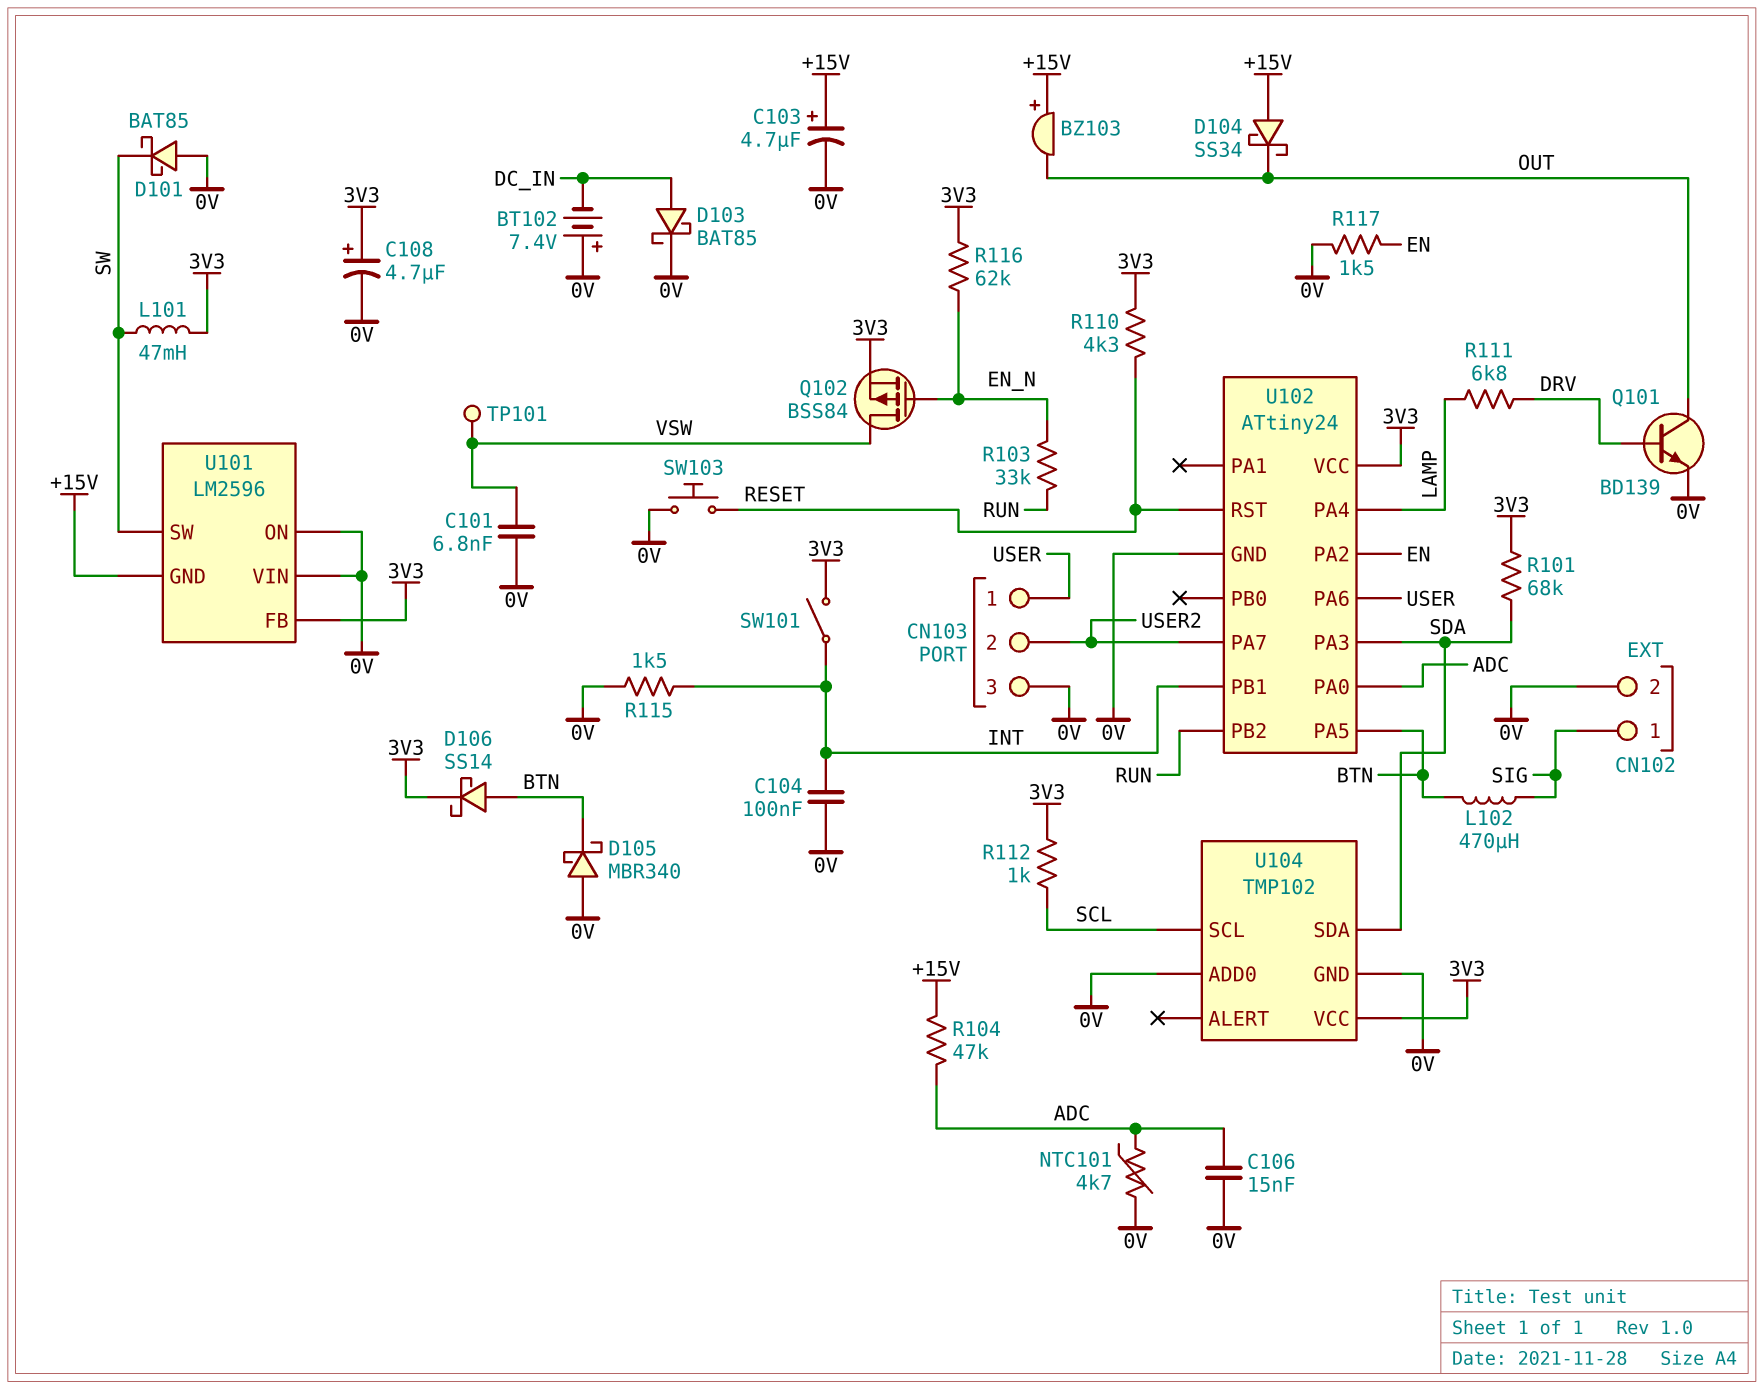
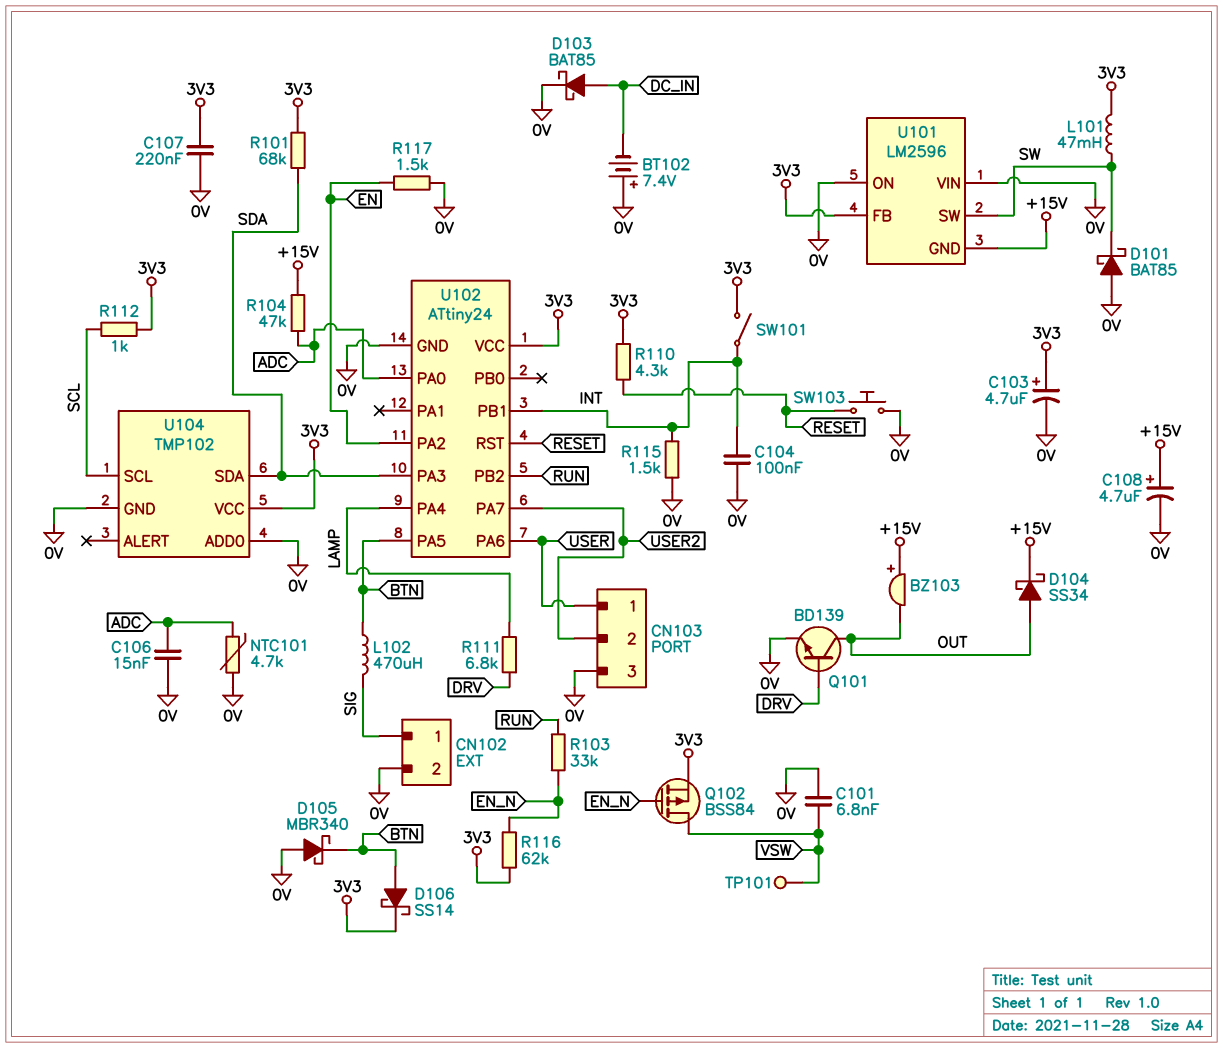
C103: 4.7uF (plus +15V, minus 0V) -> 4.7uF (plus 3V3, minus 0V)
C107: none -> 220nF (0V, 3V3)
C108: 4.7uF (plus 3V3, minus 0V) -> 4.7uF (plus +15V, minus 0V)
D104: schottky SS34 (A +15V, K OUT) -> schottky SS34 (A OUT, K +15V)

